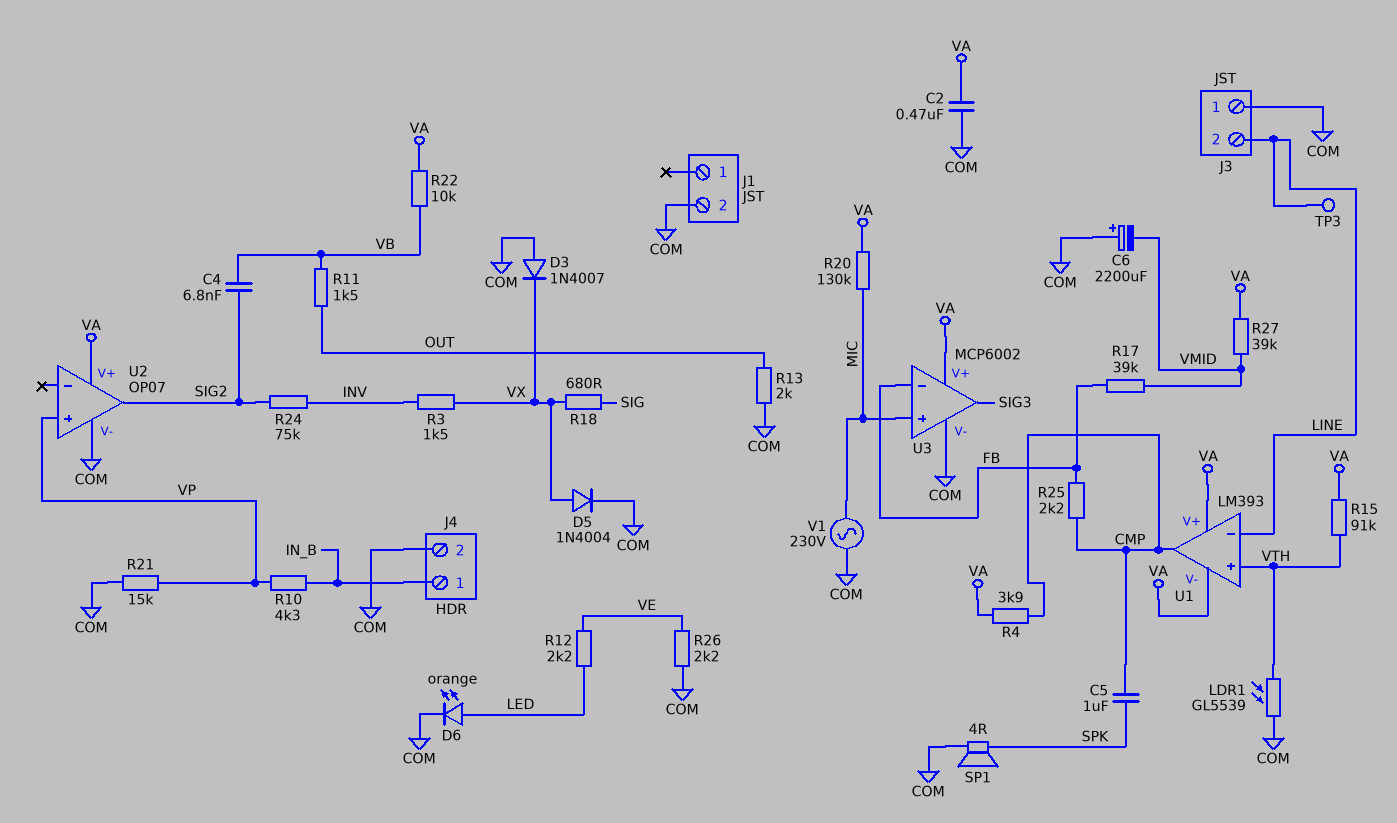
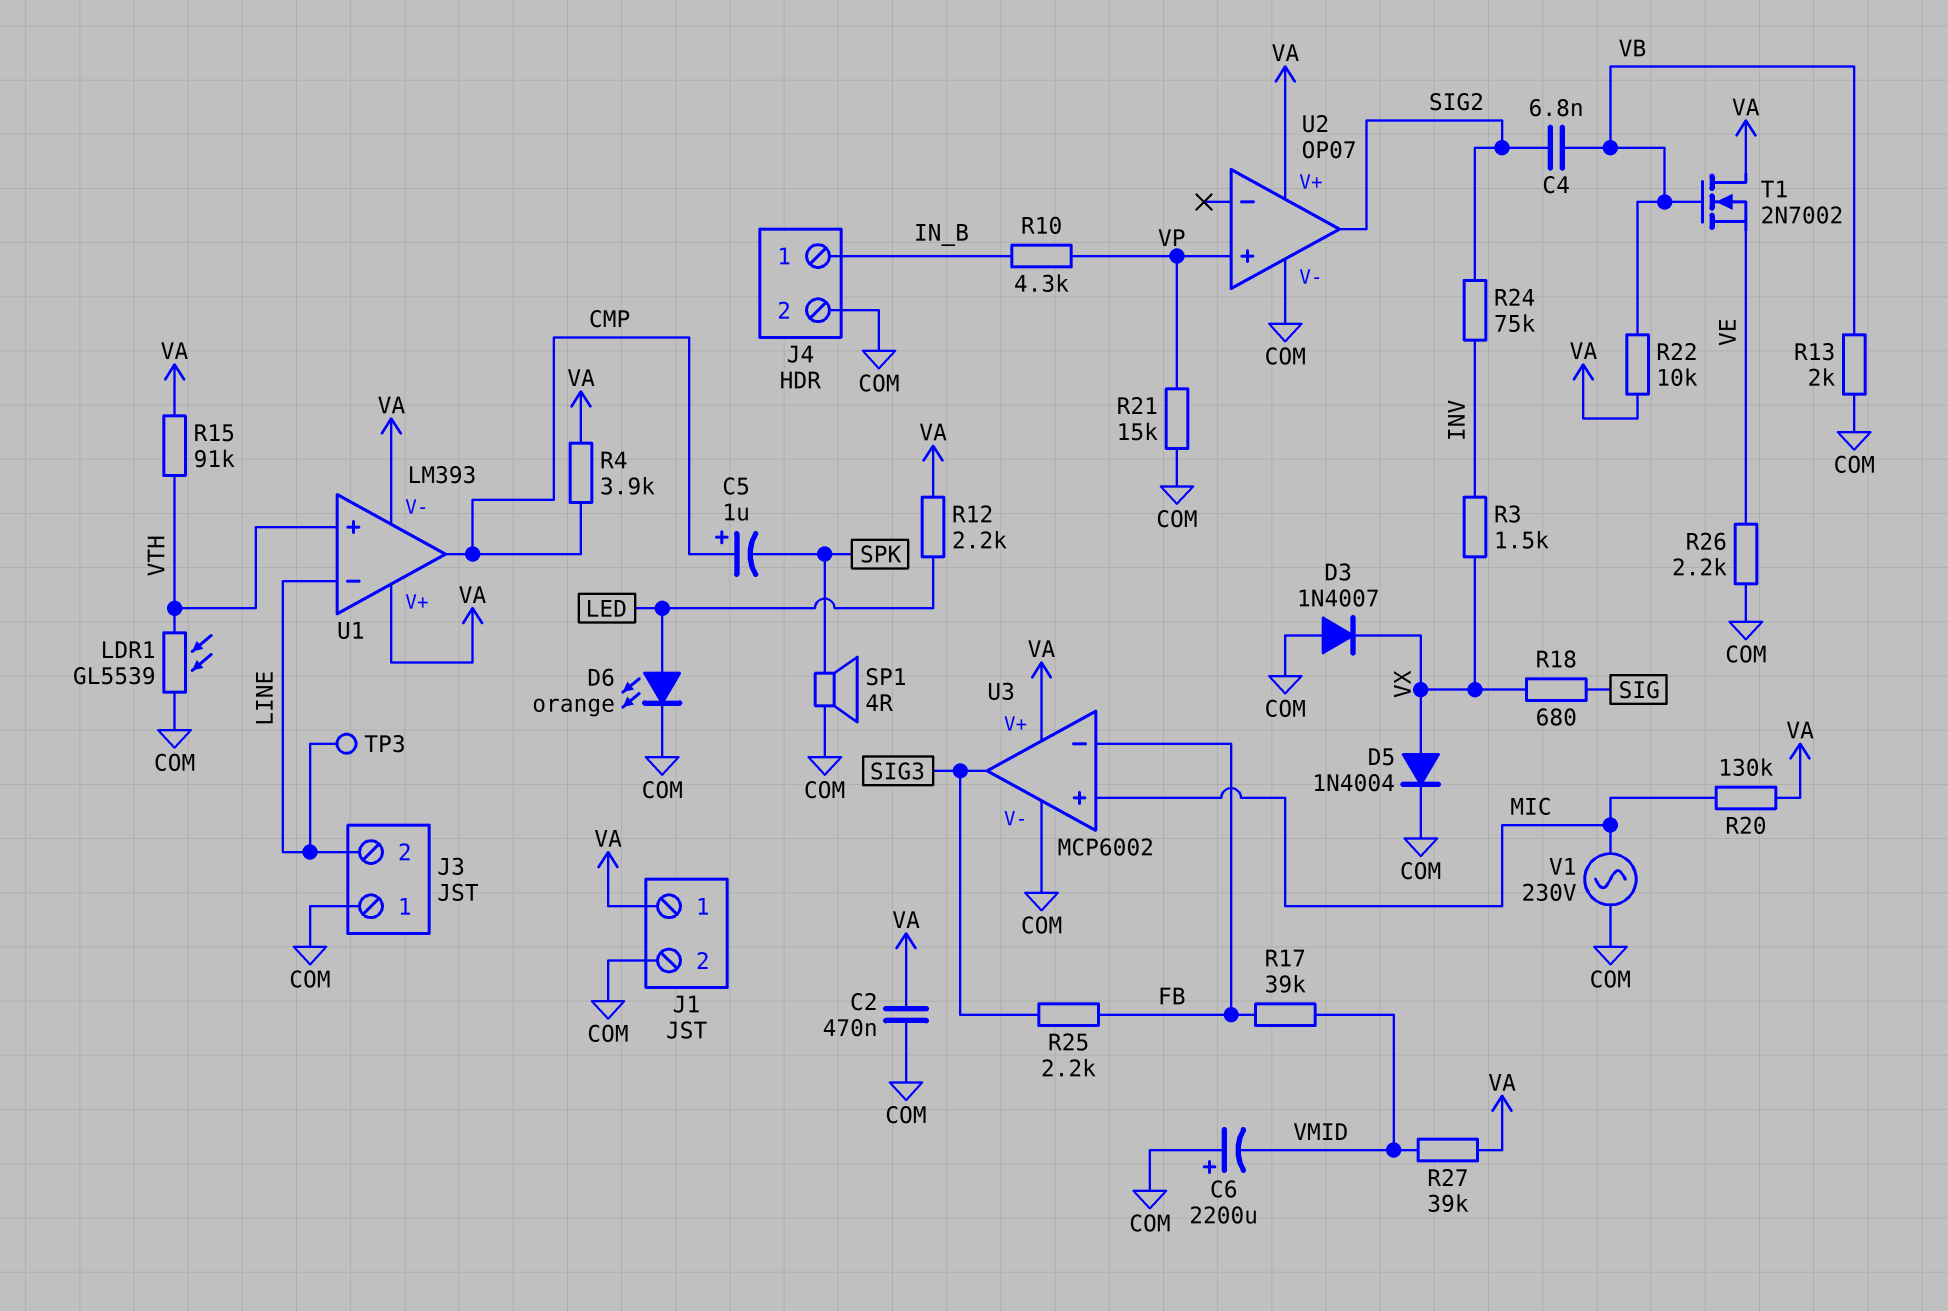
C5: 1uF (CMP, SPK) -> 1uF (plus CMP, minus SPK)
J1 pin 1: none -> VA
R11: 1.5k (OUT, VB) -> none
R12: 2.2k (LED, VE) -> 2.2k (LED, VA)
R13: 2k (COM, OUT) -> 2k (COM, VB)
R25: 2.2k (CMP, FB) -> 2.2k (FB, SIG3)
T1: none -> NMOS 2N7002 (G VB, D VA, S VE)

